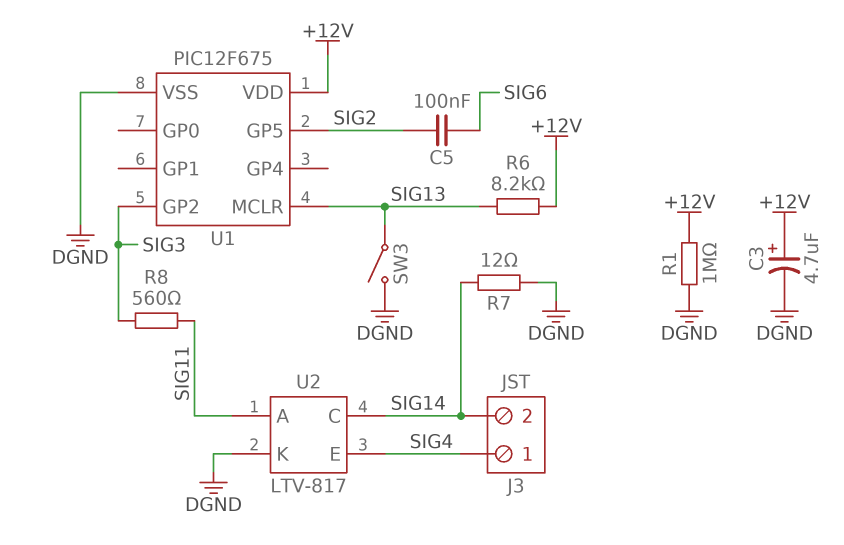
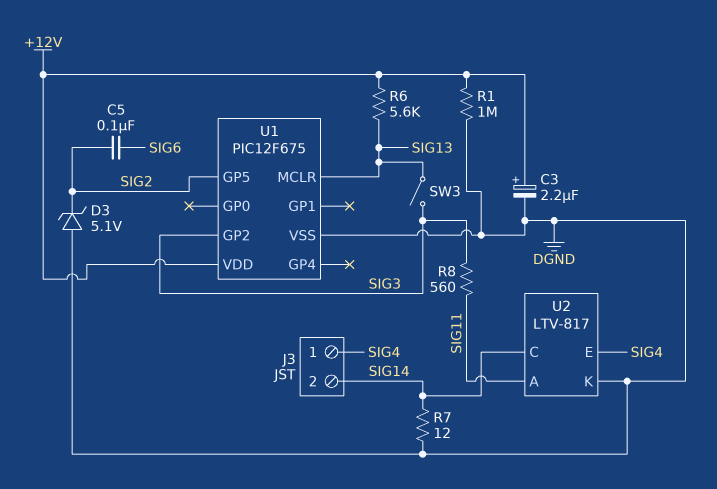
C3: 4.7uF (plus +12V, minus DGND) -> 2.2uF (plus +12V, minus DGND)
D3: none -> zener 5.1V (A DGND, K SIG2)
R6: 8.2k (+12V, SIG13) -> 5.6k (+12V, SIG13)
SW3: switch (DGND, SIG13) -> switch (SIG3, SIG13)

